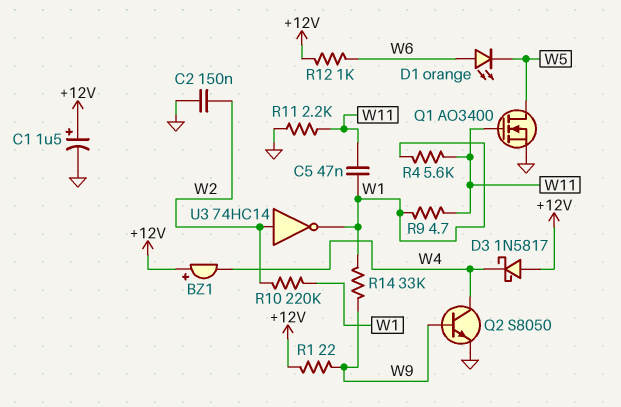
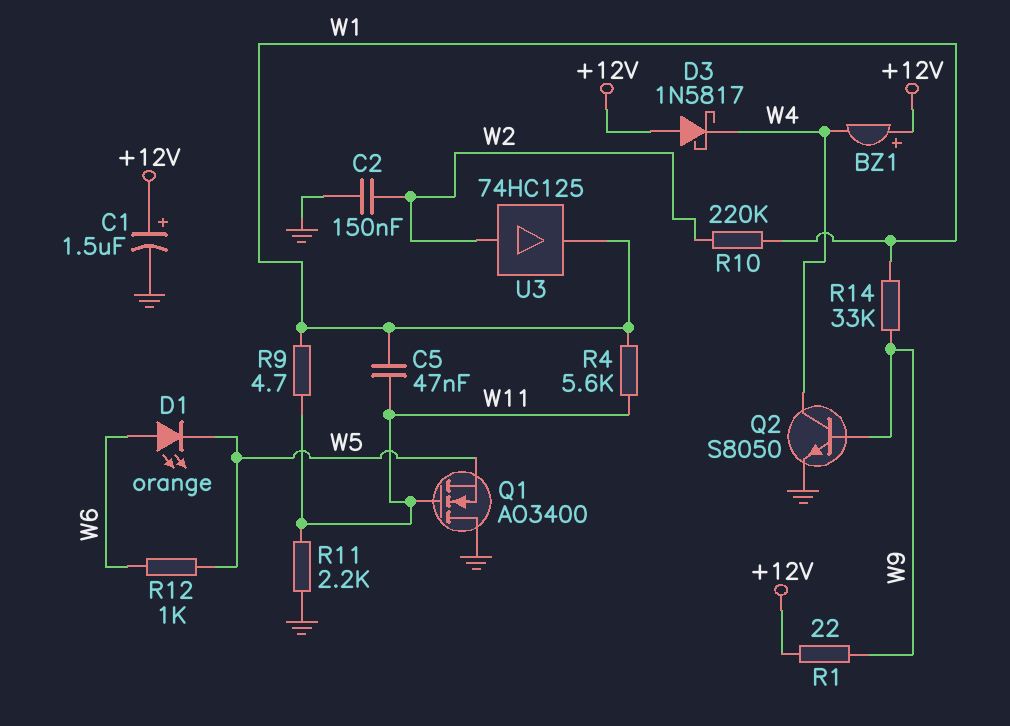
Q1: NMOS AO3400 (G W11, D W5, S GND) -> NMOS AO3400 (G W11, D GND, S W5)
R12: 1k (+12V, W6) -> 1k (W5, W6)
U3: NOT 74HC14 (in W2, out W1) -> buffer 74HC125 (in W2, out W1)

